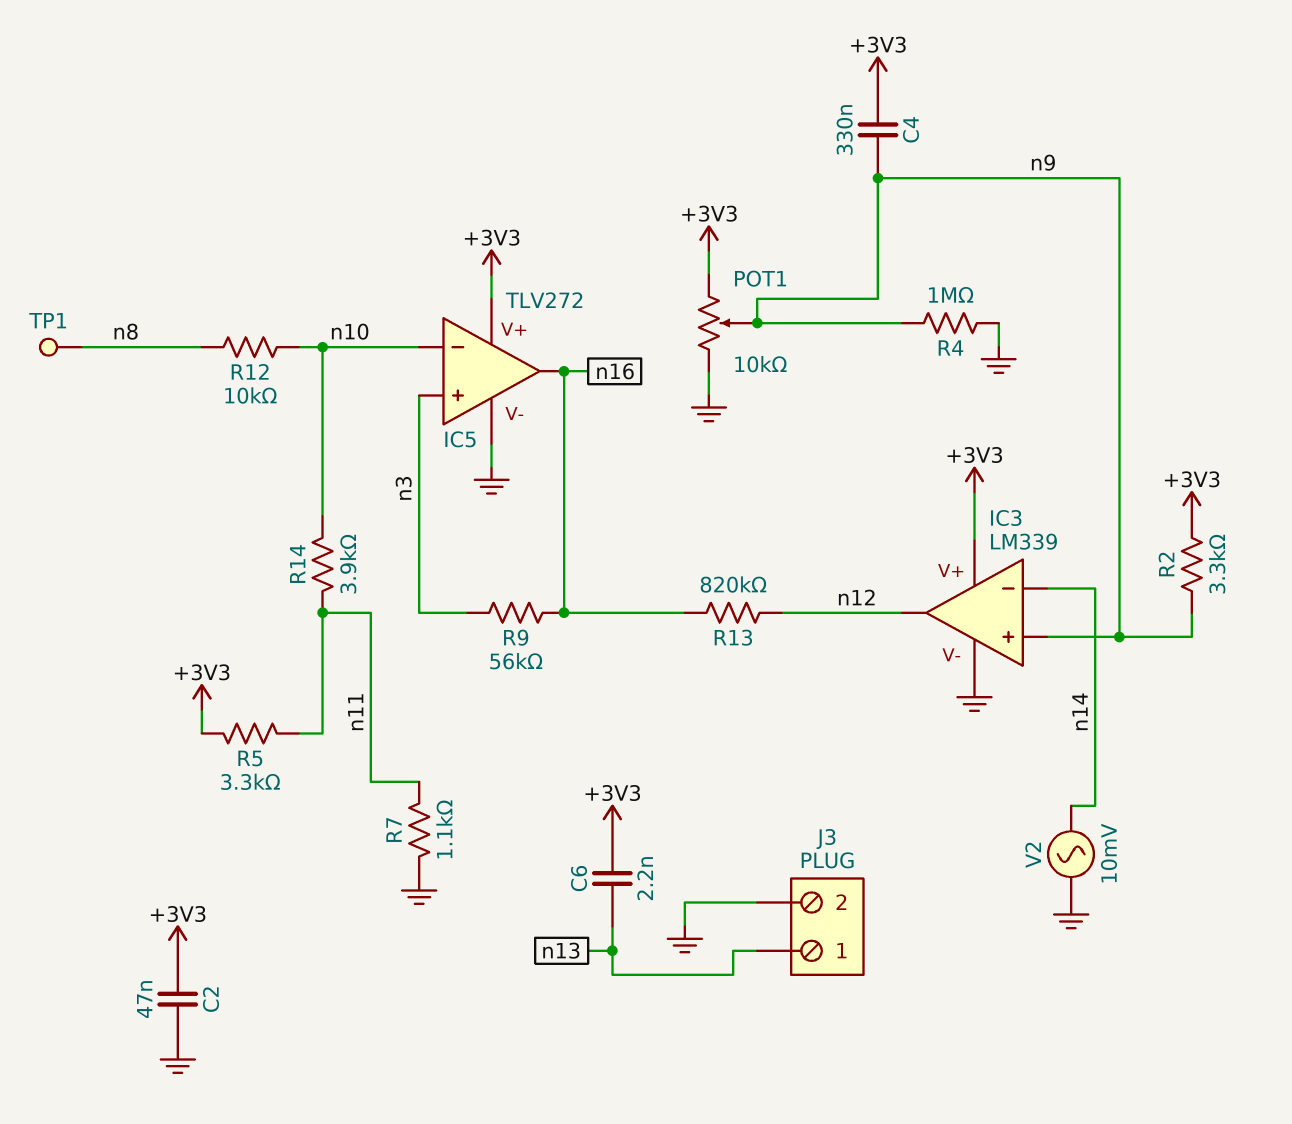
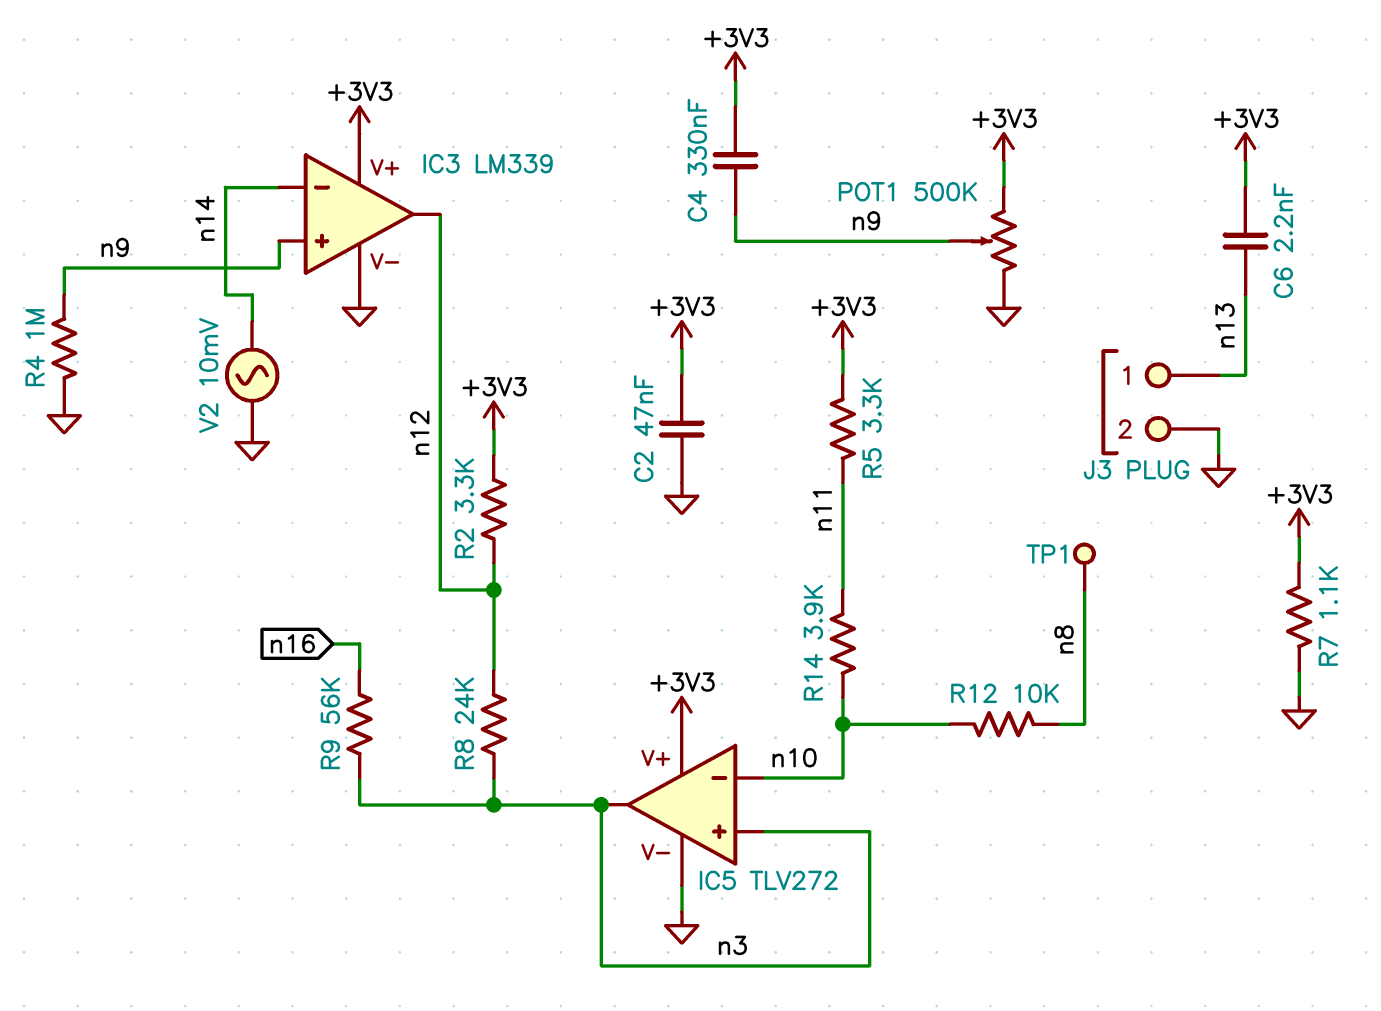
IC5 pin out: n16 -> n3
POT1: 10k (+3V3, GND, wiper n9) -> 500k (+3V3, GND, wiper n9)
R2: 3.3k (+3V3, n9) -> 3.3k (+3V3, n12)
R7: 1.1k (GND, n11) -> 1.1k (+3V3, GND)
R8: none -> 24k (n3, n12)
R13: 820k (n12, n16) -> none

